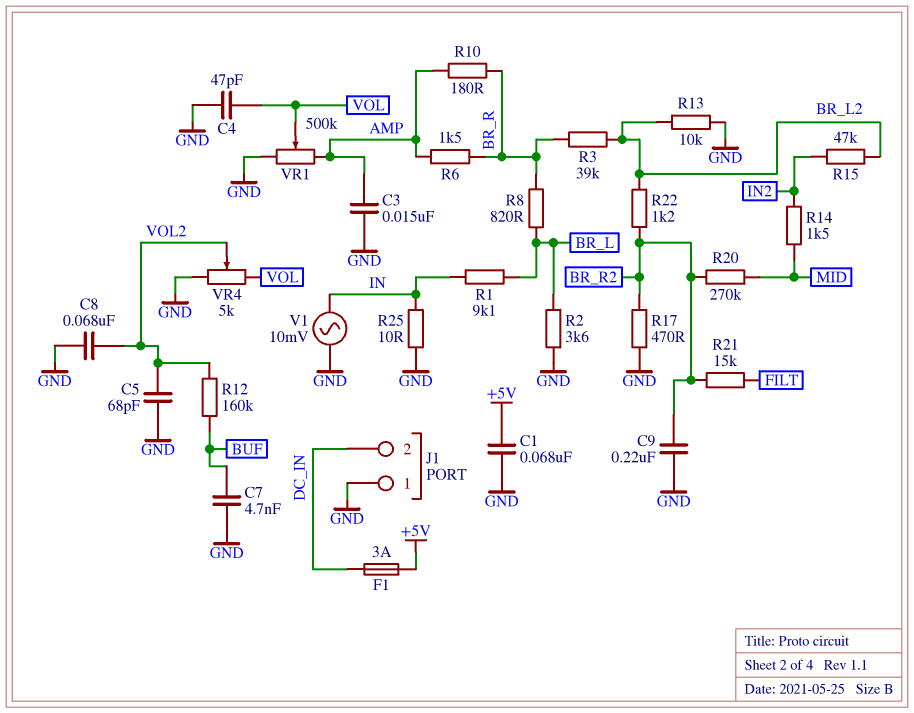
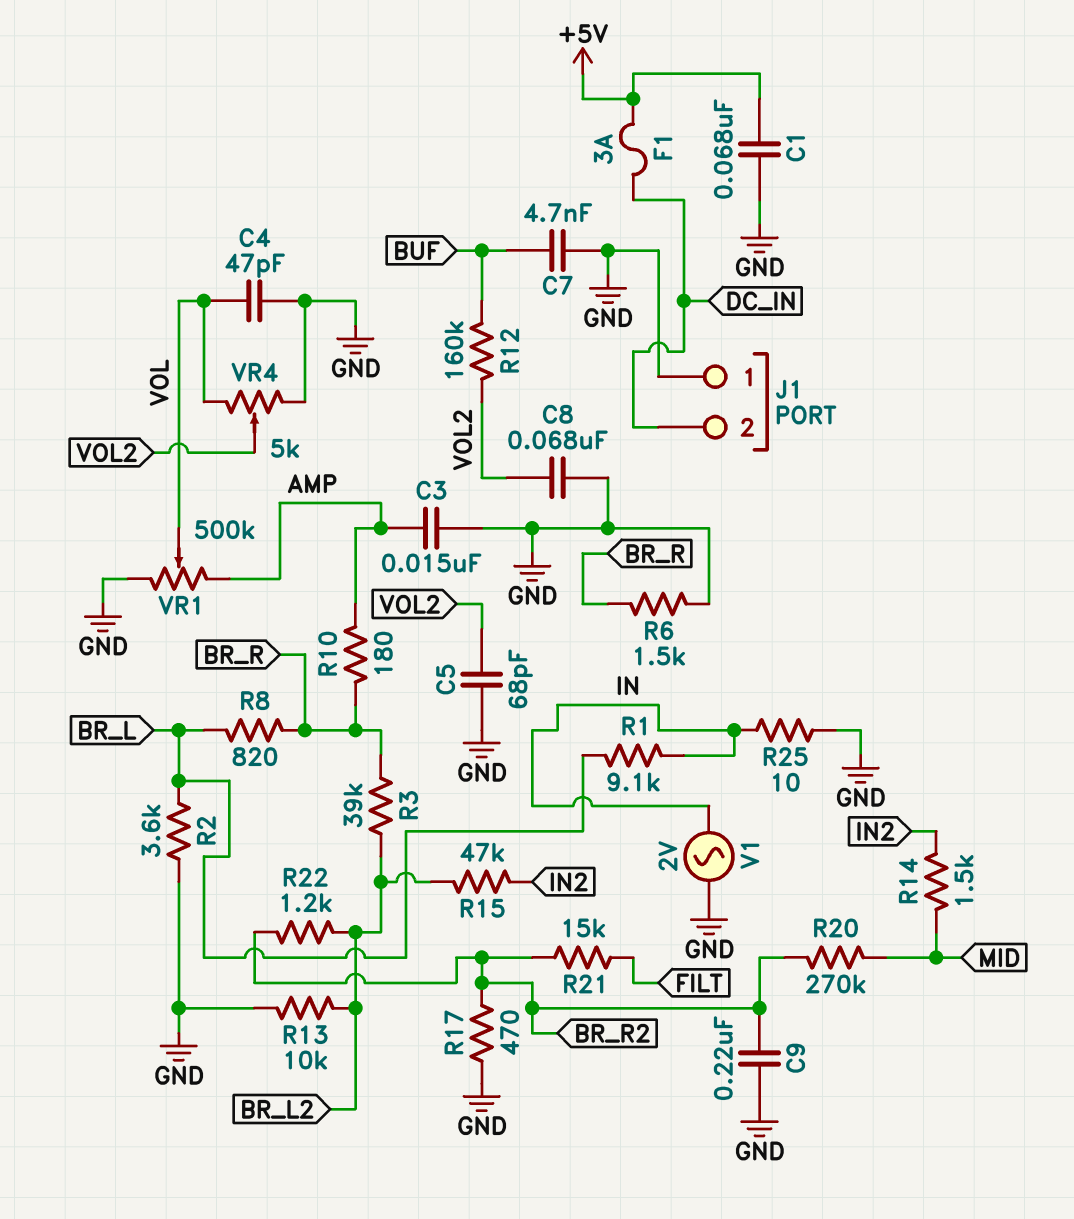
R6: 1.5k (AMP, BR_R) -> 1.5k (BR_R, GND)
V1: AC 10mV (GND, IN) -> AC 2V (GND, IN)

